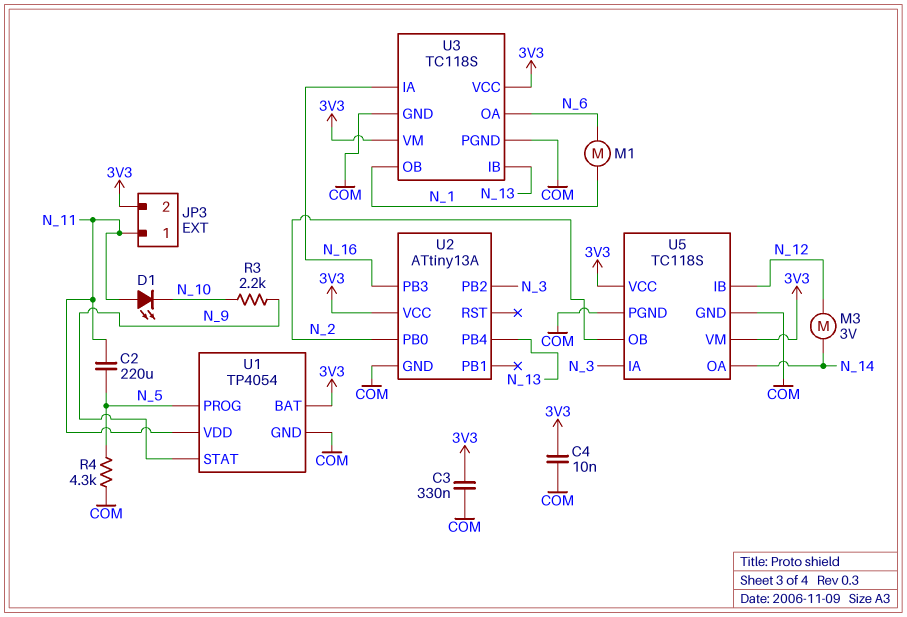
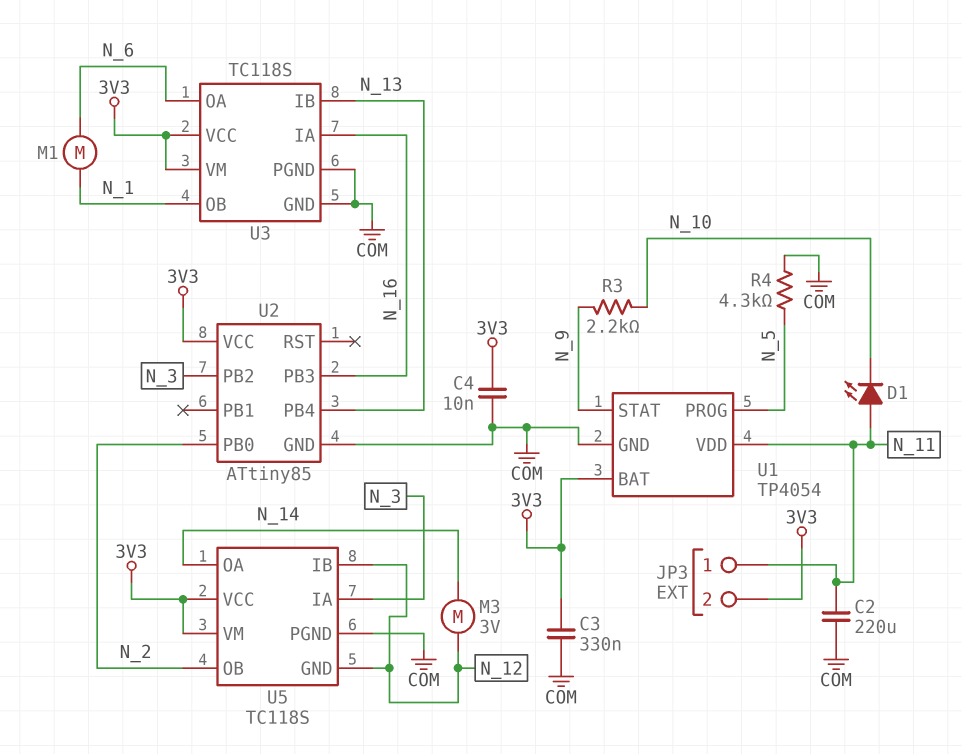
C2: 220uF (N_5, N_11) -> 220uF (COM, N_11)
U2: ATtiny13A -> ATtiny85
U5 pin GND: COM -> N_12

